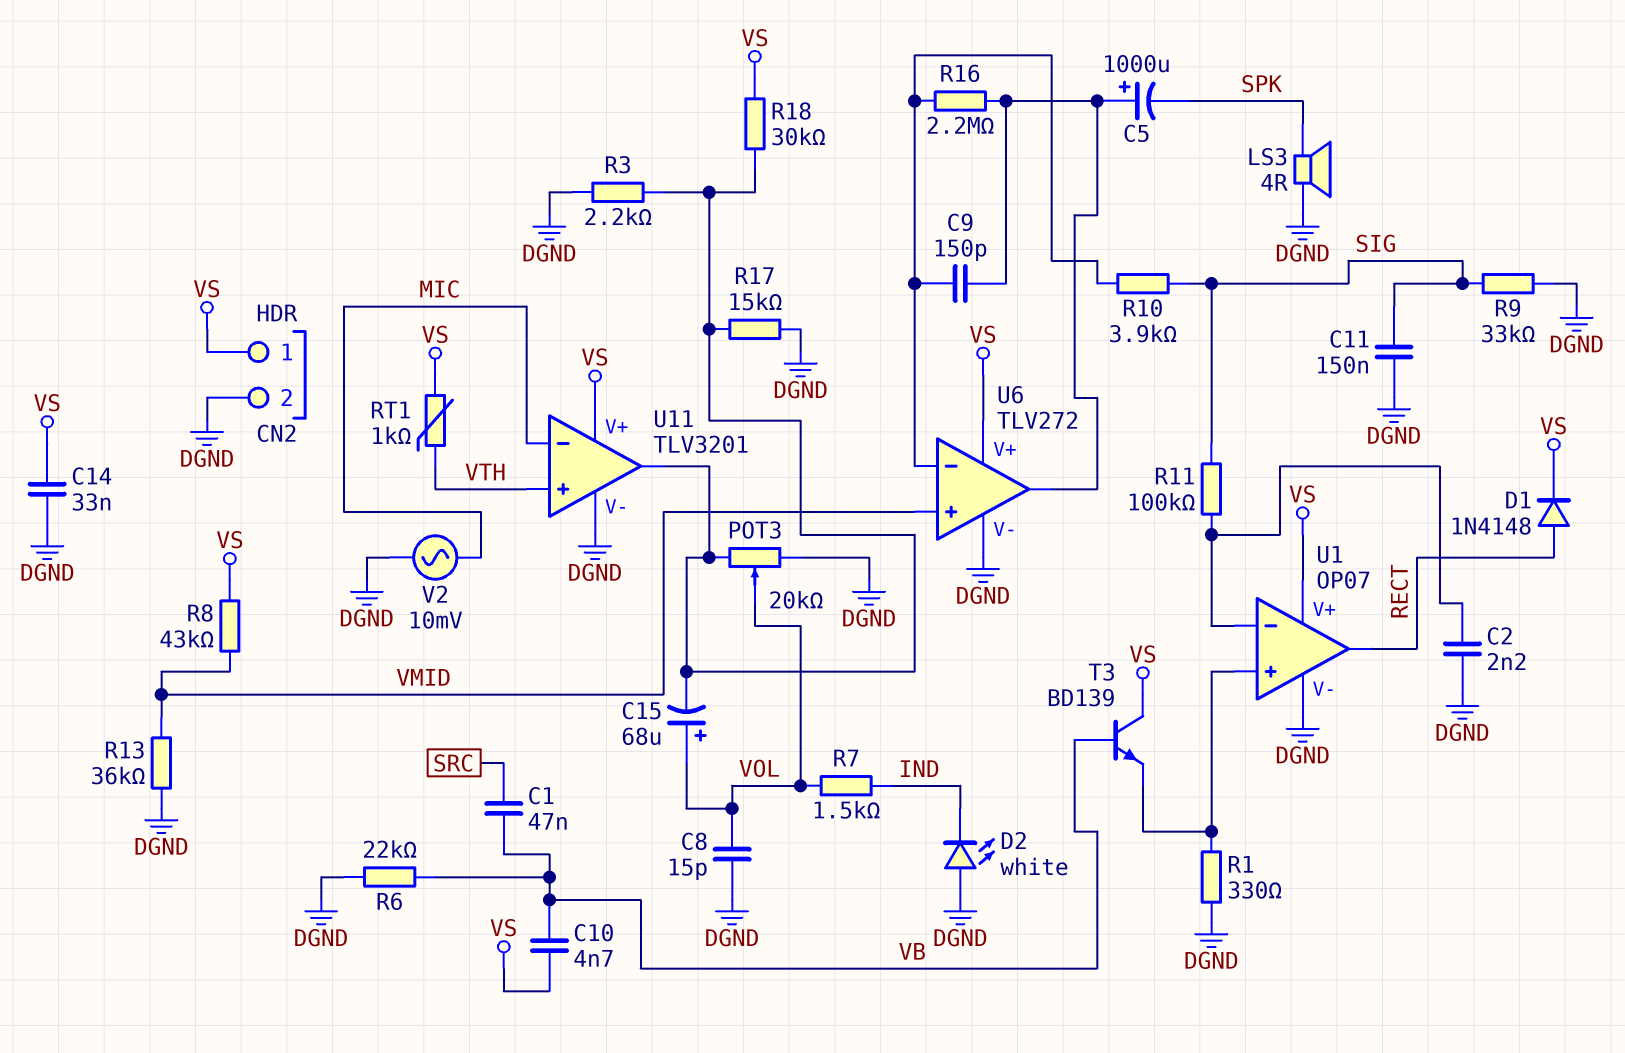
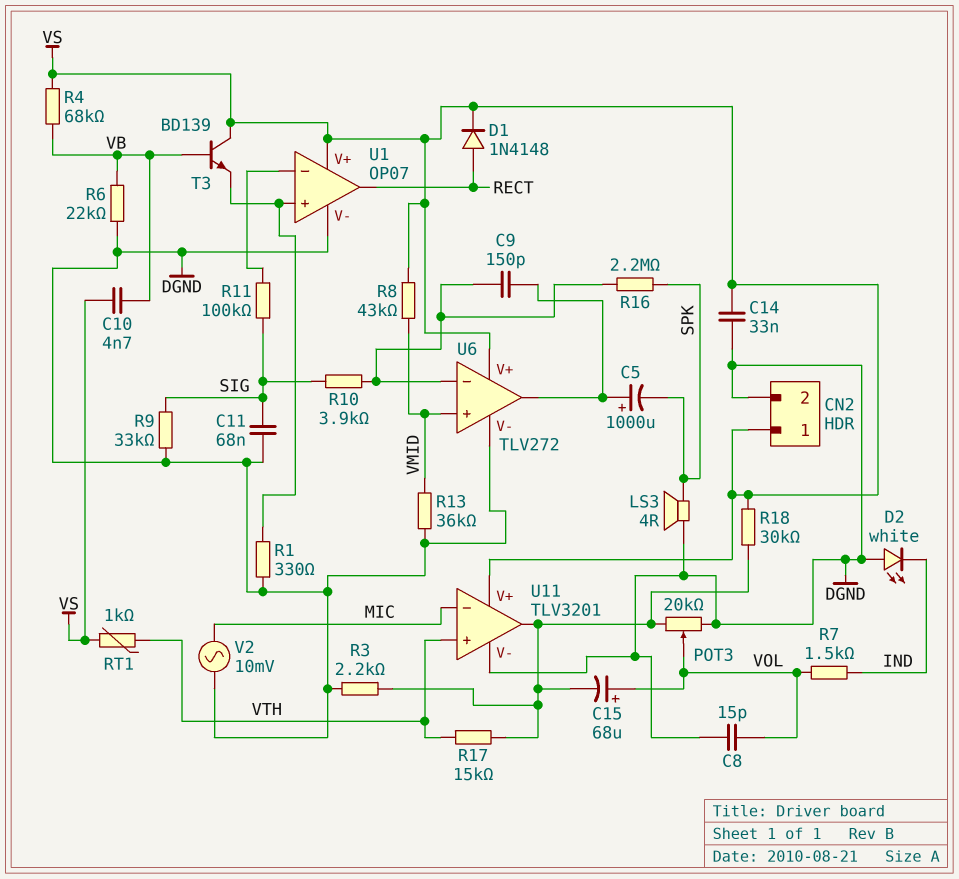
C1: 47nF (SRC, VB) -> none
C2: 2.2nF (DGND, U1/in-) -> none
C11: 150nF (DGND, SIG) -> 68nF (DGND, SIG)
R4: none -> 68k (VB, VS)
R16: 2.2M (U6/in-, U6/out) -> 2.2M (SPK, U6/in-)
R17: 15k (DGND, U11/out) -> 15k (U11/out, VTH)

